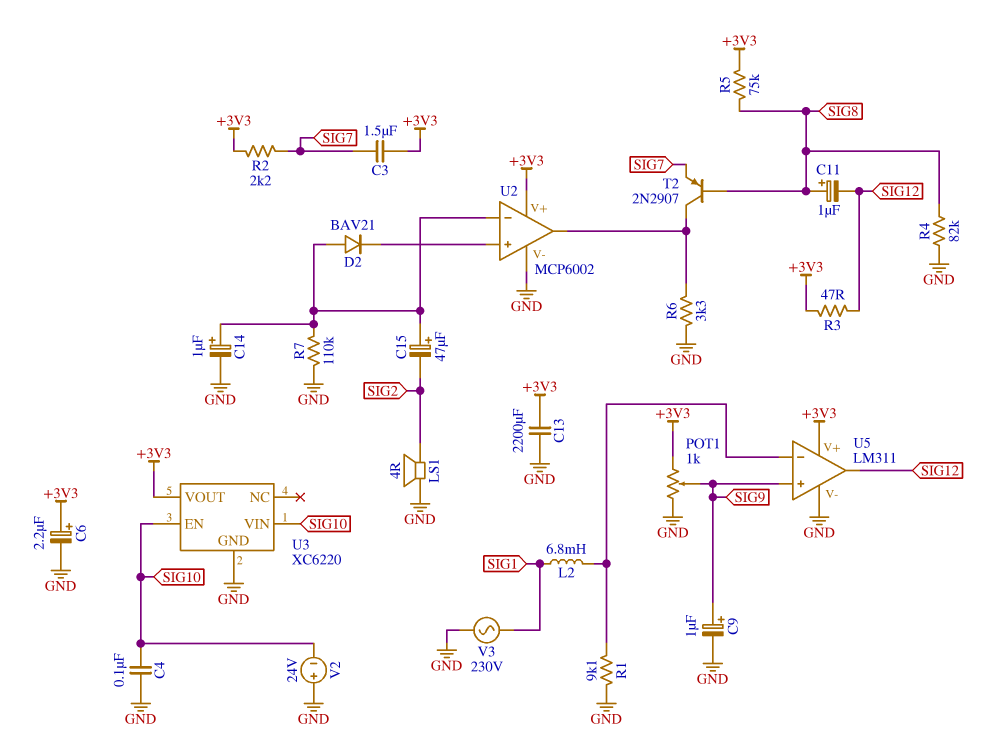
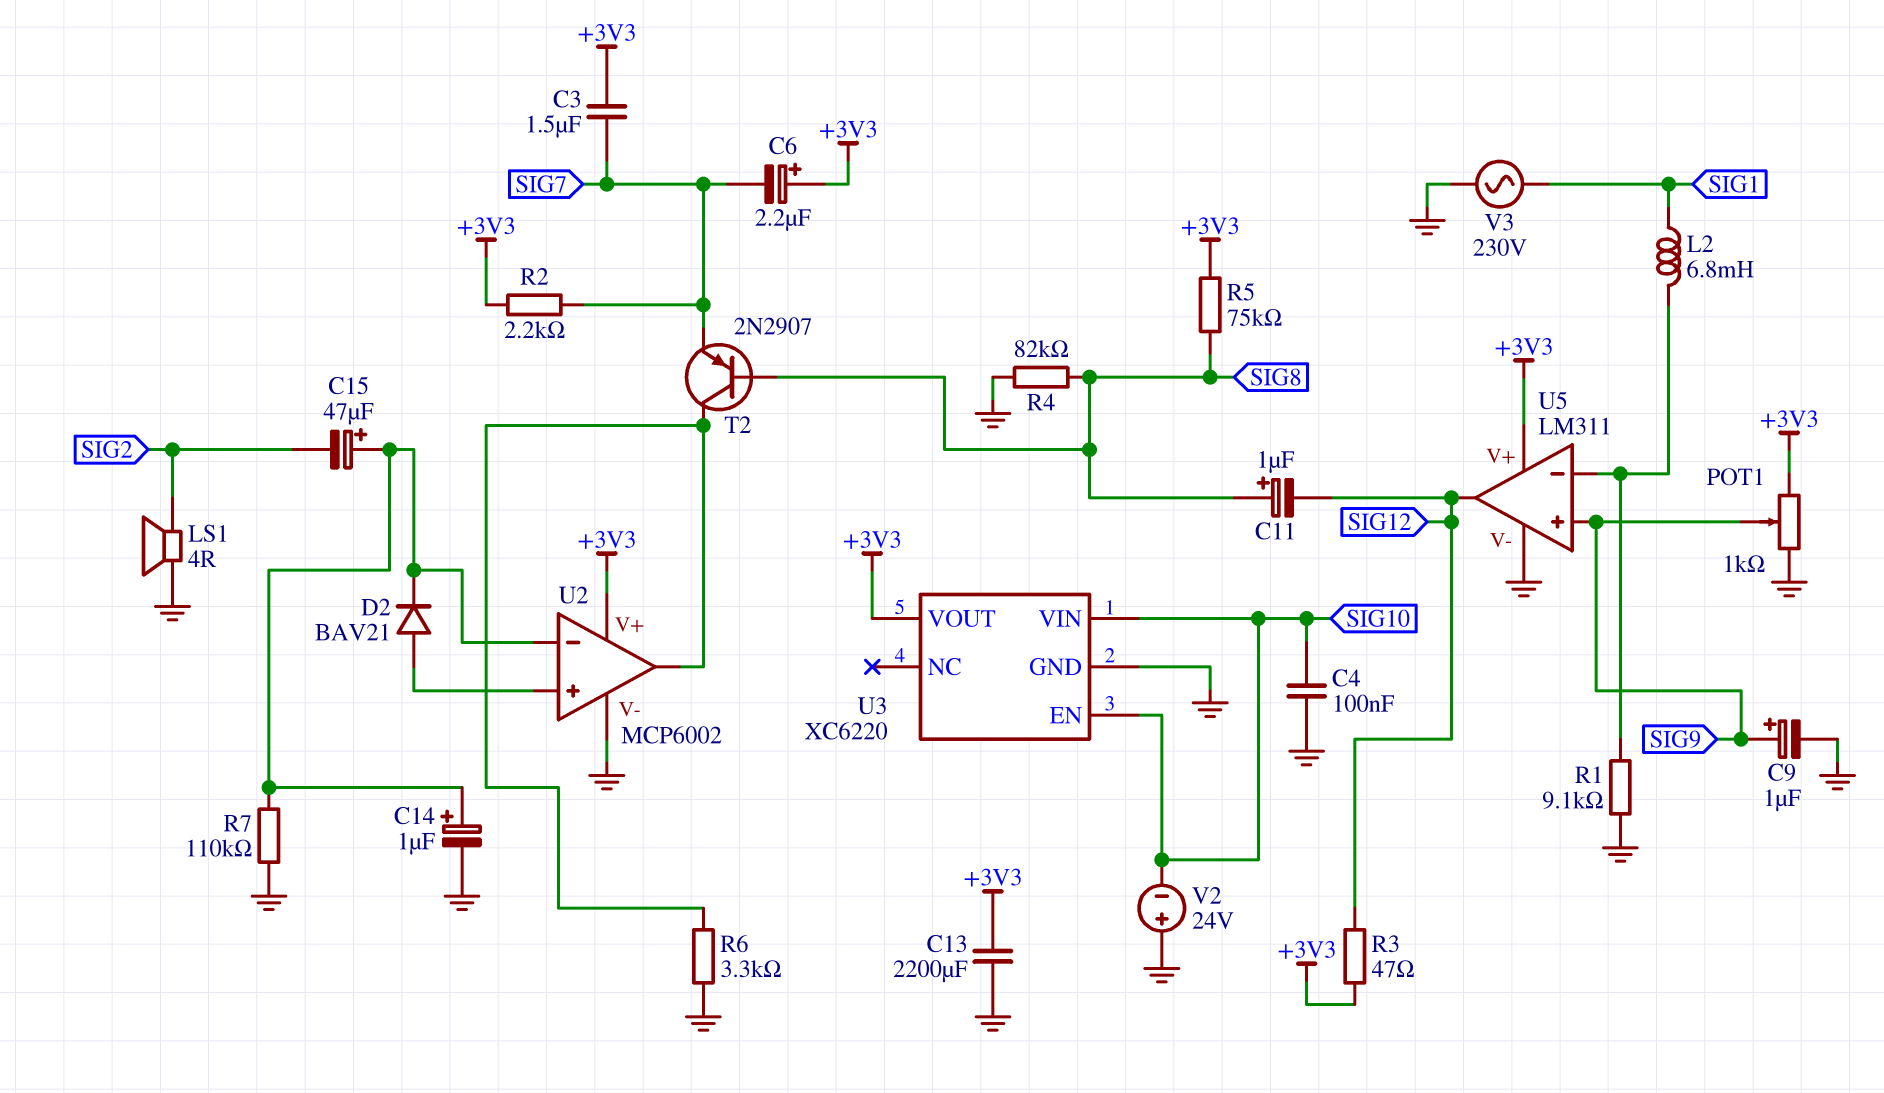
C6: 2.2uF (plus +3V3, minus GND) -> 2.2uF (plus +3V3, minus SIG7)
D2: diode BAV21 (A U2/in-, K U2/in+) -> diode BAV21 (A U2/in+, K U2/in-)

